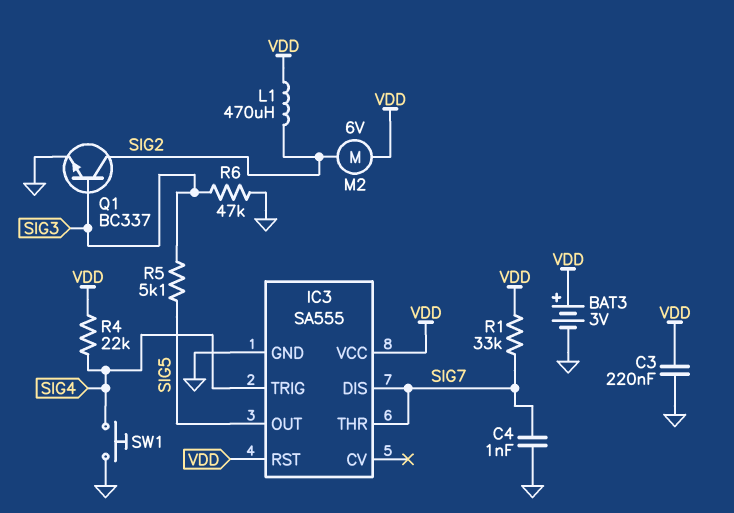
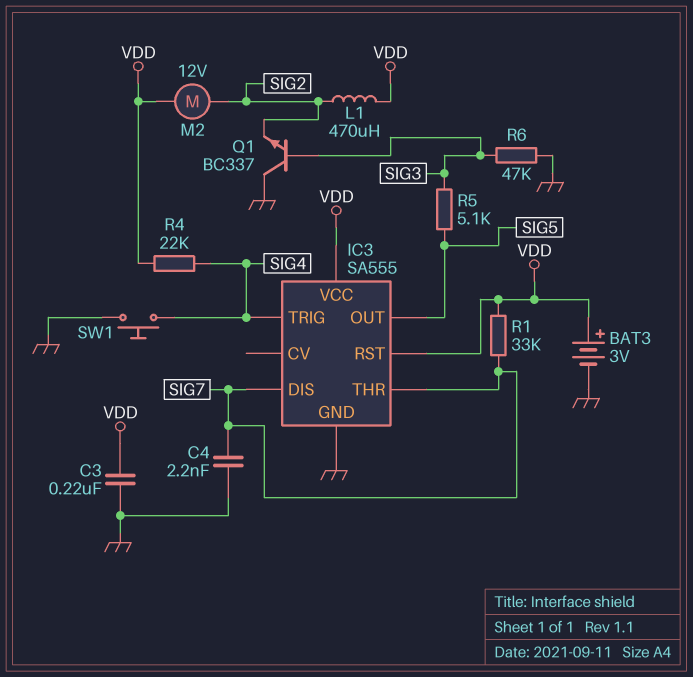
C4: 1nF (GND, SIG7) -> 2.2nF (GND, SIG7)
M2: motor 6V (SIG2, VDD) -> motor 12V (SIG2, VDD)
Q1: NPN BC337 (B SIG3, C SIG2, E GND) -> NPN BC337 (B SIG3, C GND, E SIG2)

